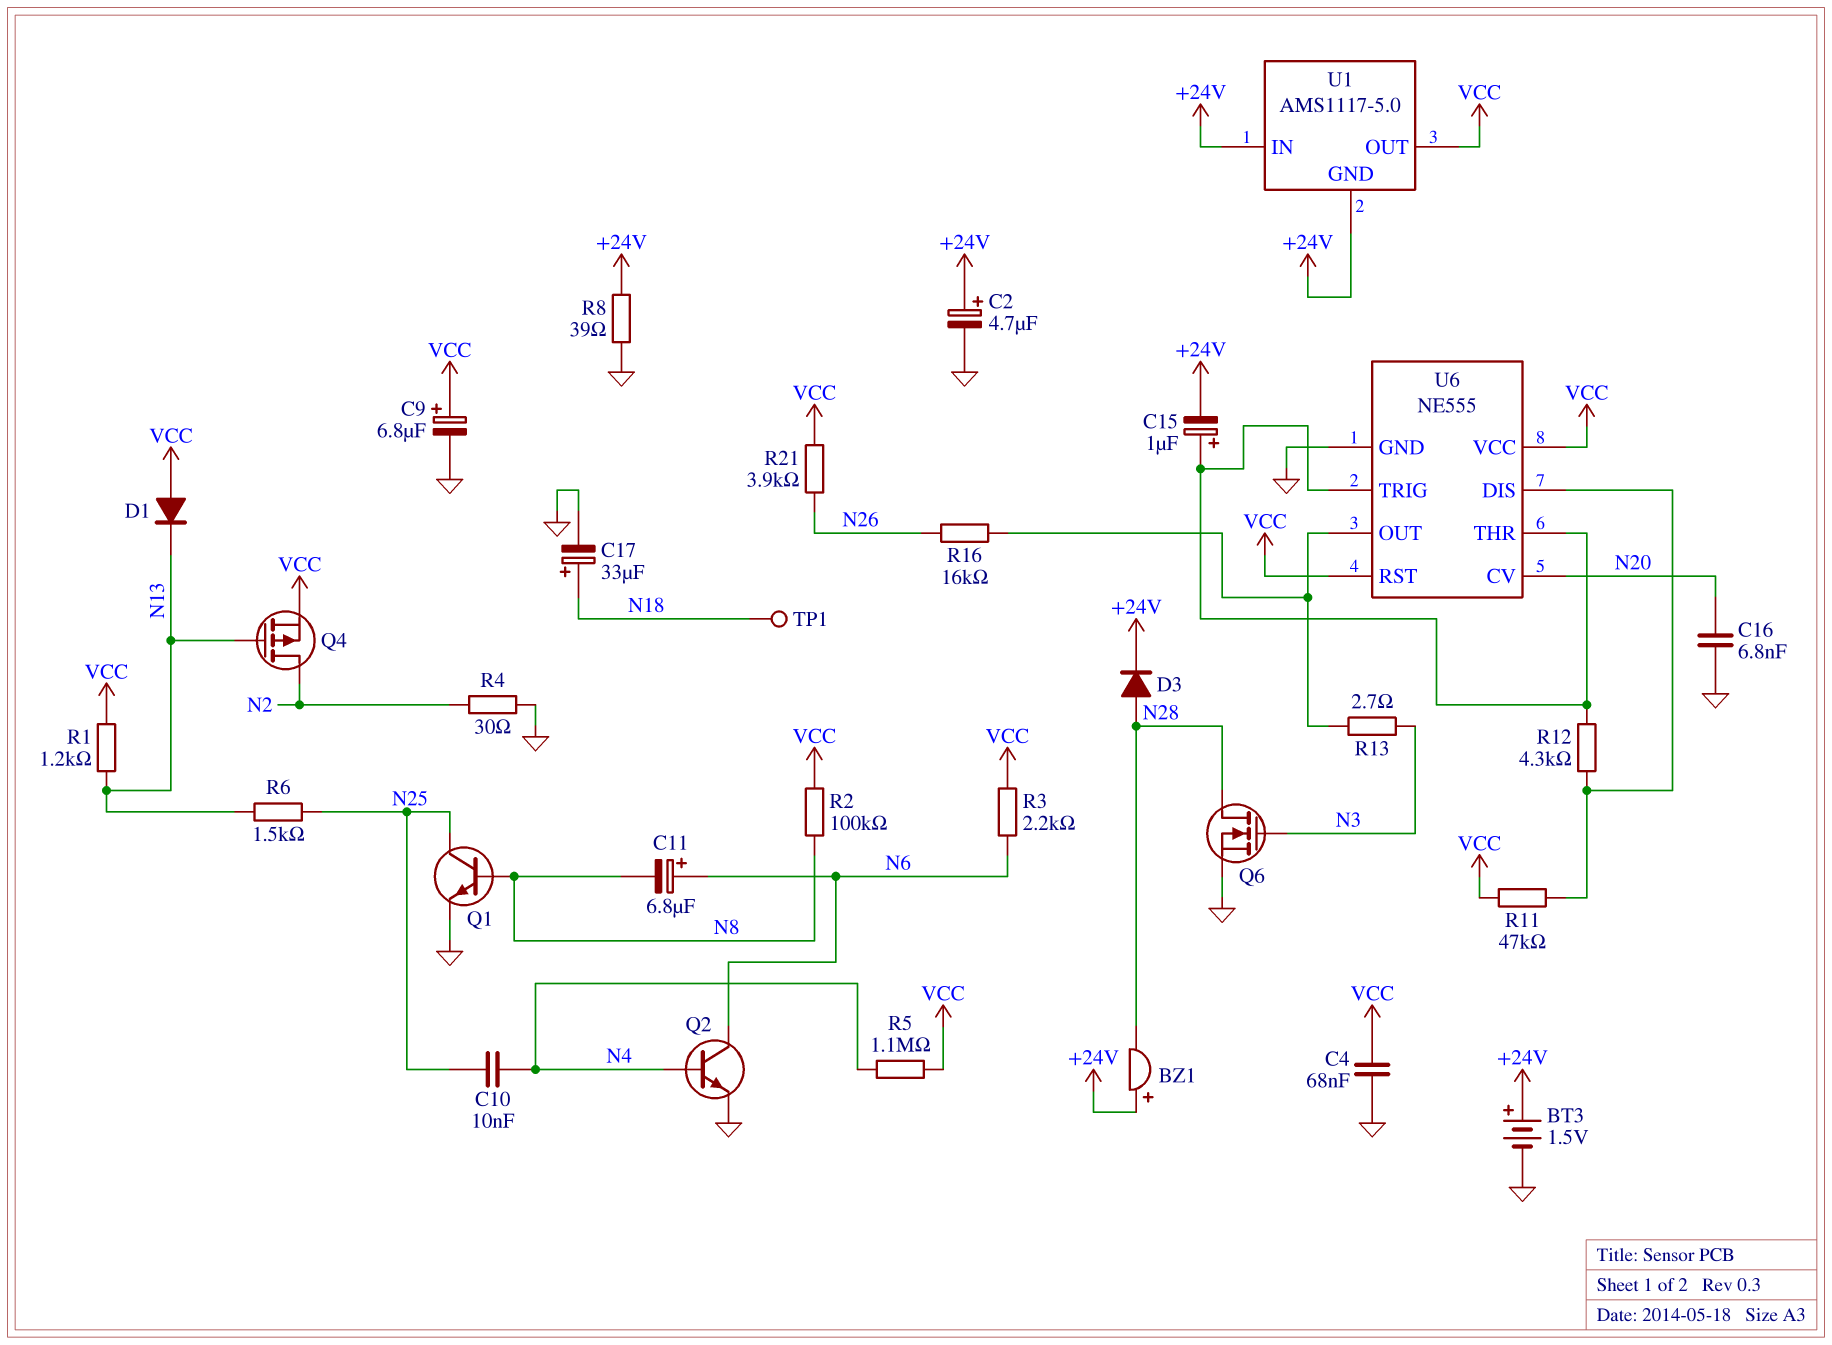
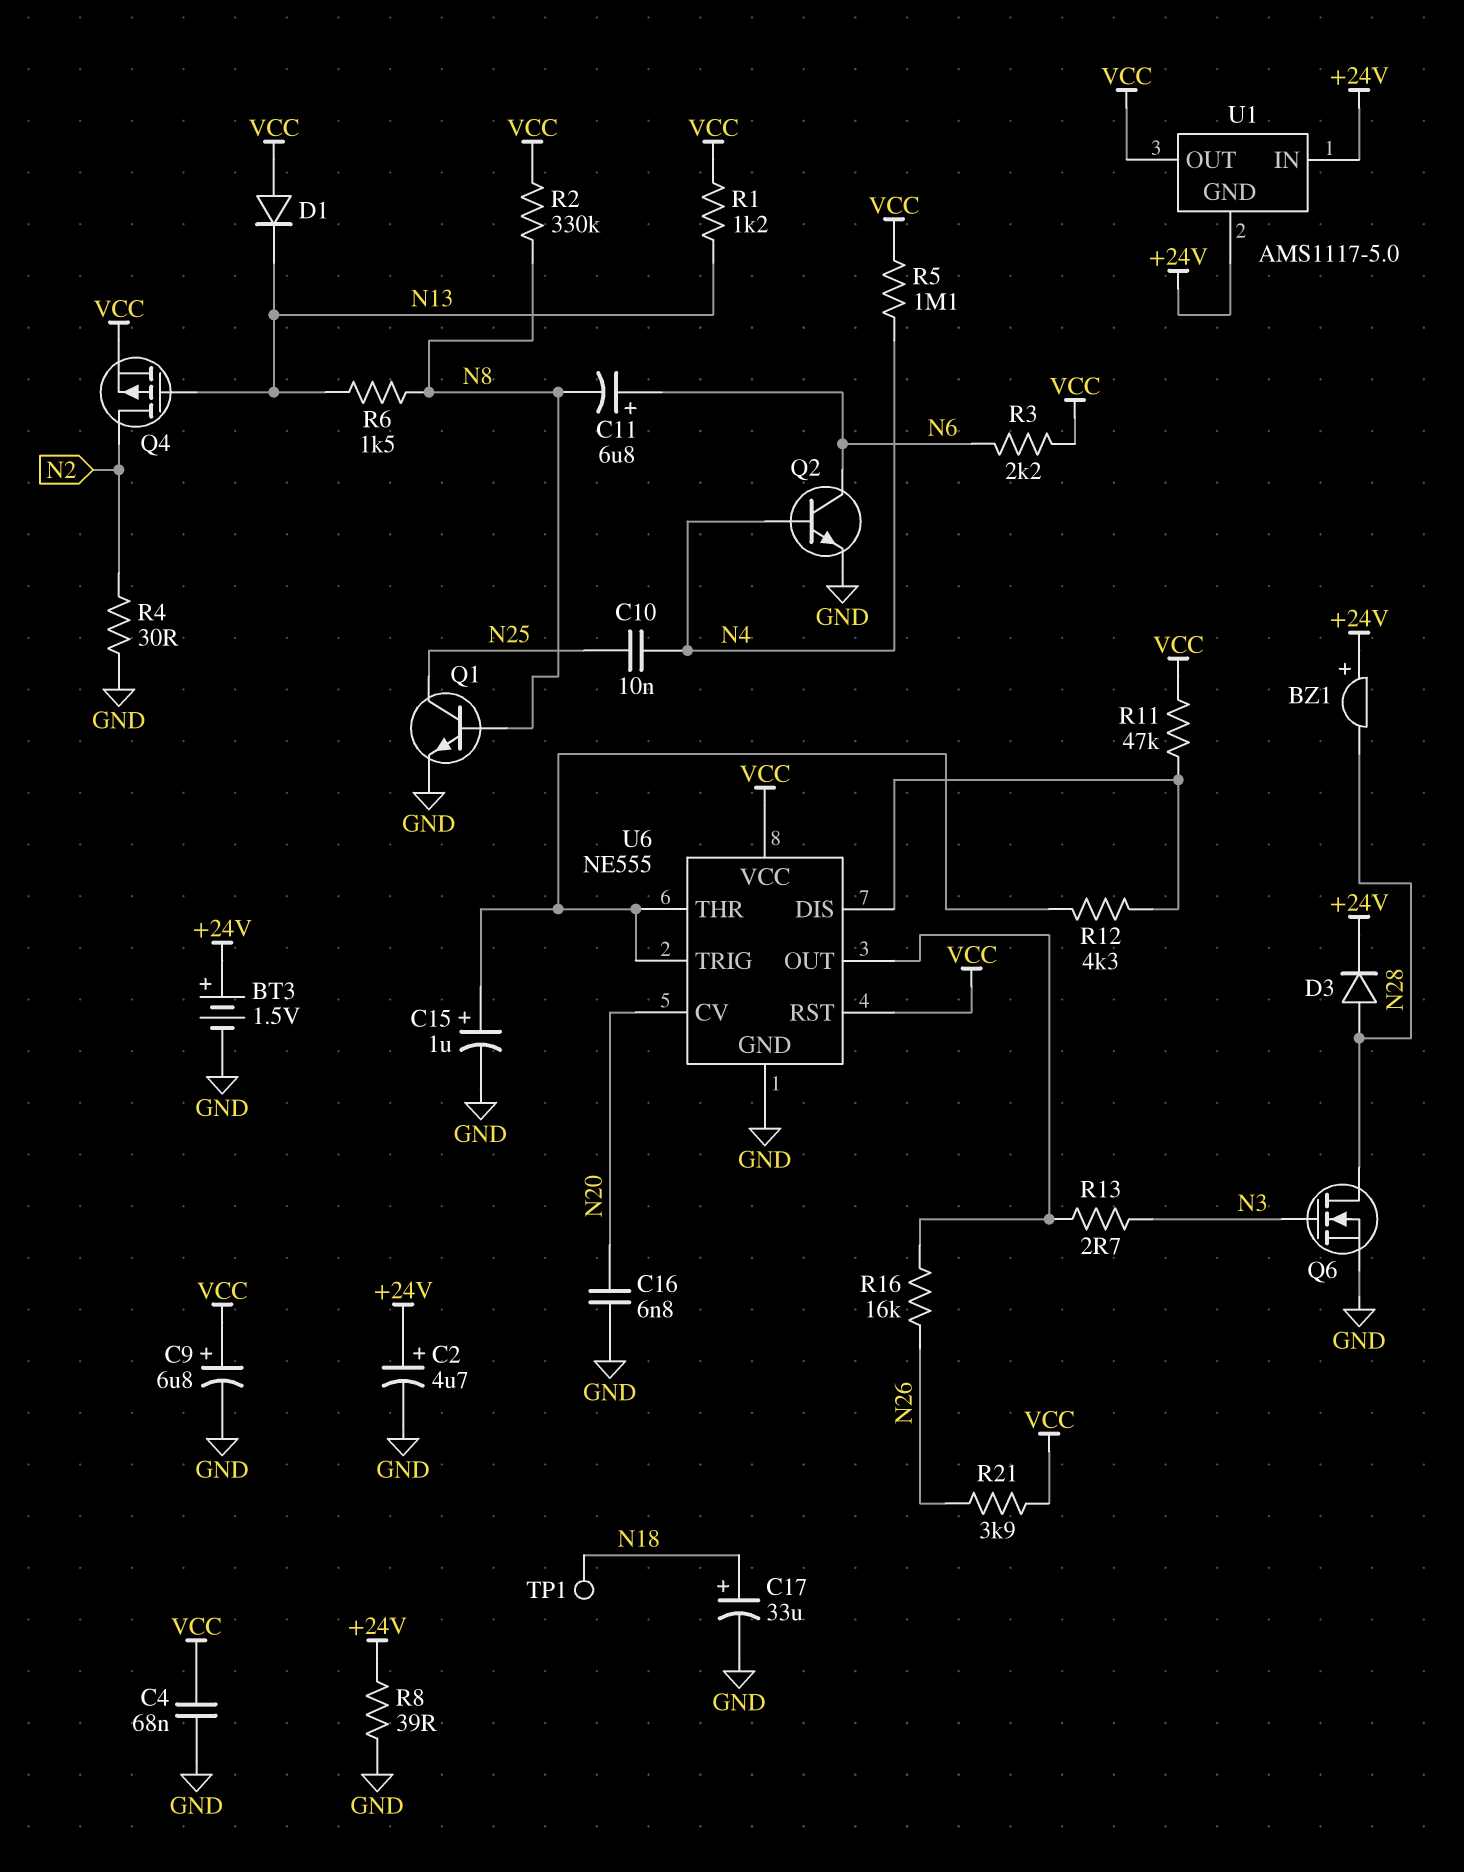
C15: 1uF (plus U6/THR, minus +24V) -> 1uF (plus U6/THR, minus GND)
R2: 100k (N8, VCC) -> 330k (N8, VCC)
R6: 1.5k (N13, N25) -> 1.5k (N8, N13)

